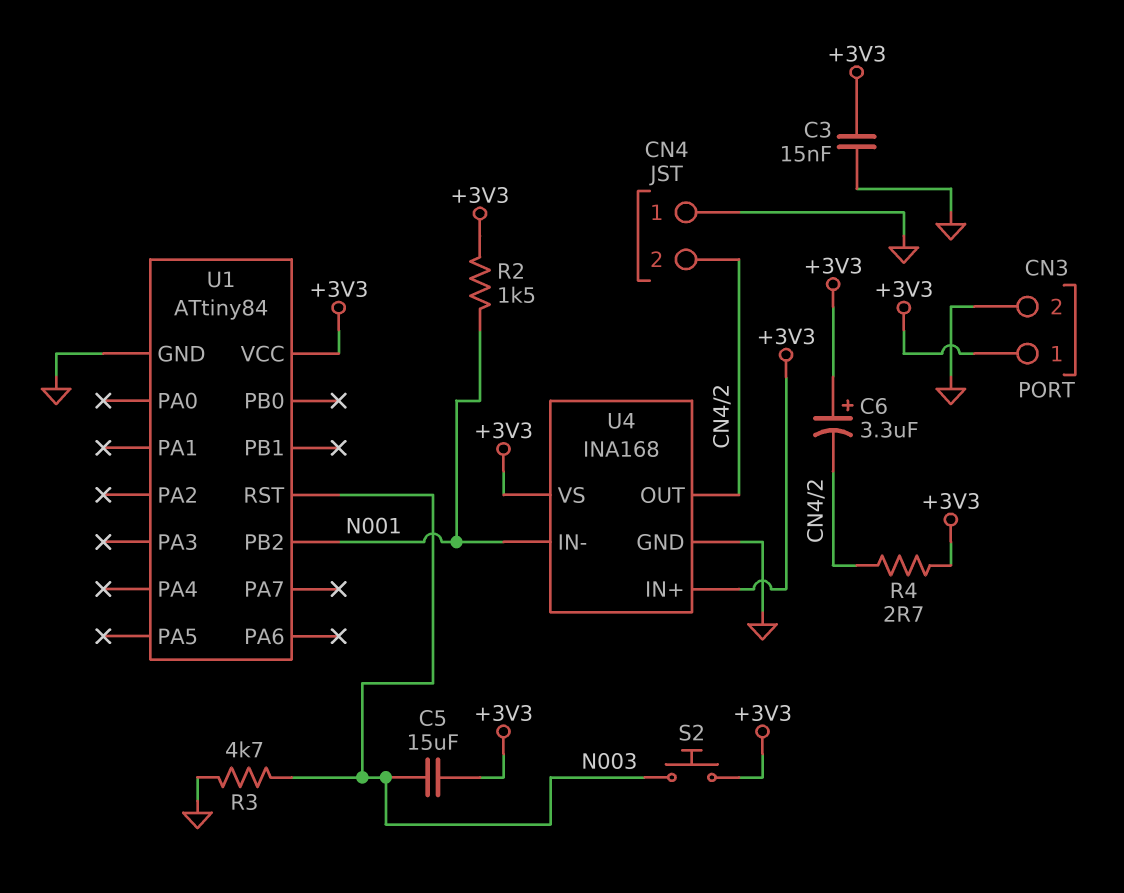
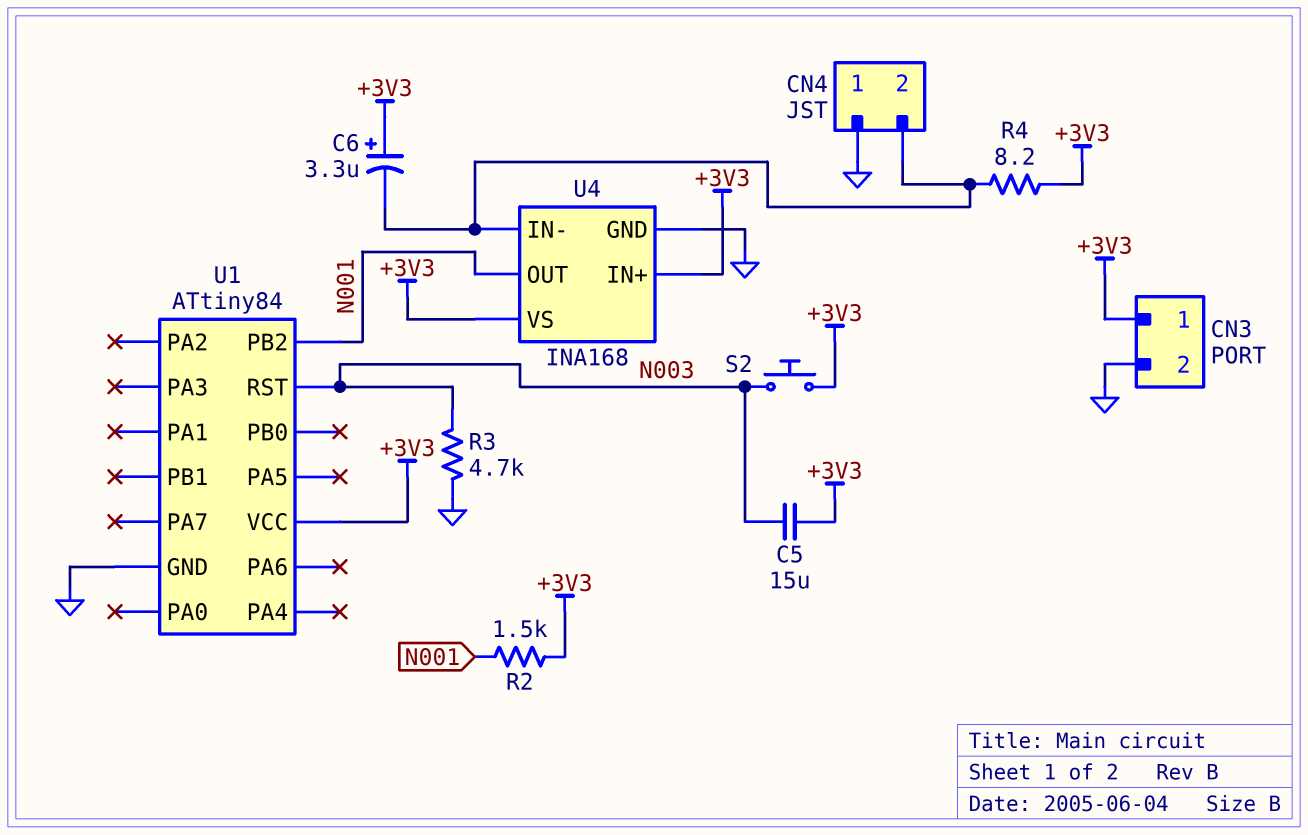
C3: 15nF (+3V3, GND) -> none
R4: 2.7 (+3V3, CN4/2) -> 8.2 (+3V3, CN4/2)
U4 pin IN-: N001 -> CN4/2
U4 pin OUT: CN4/2 -> N001

